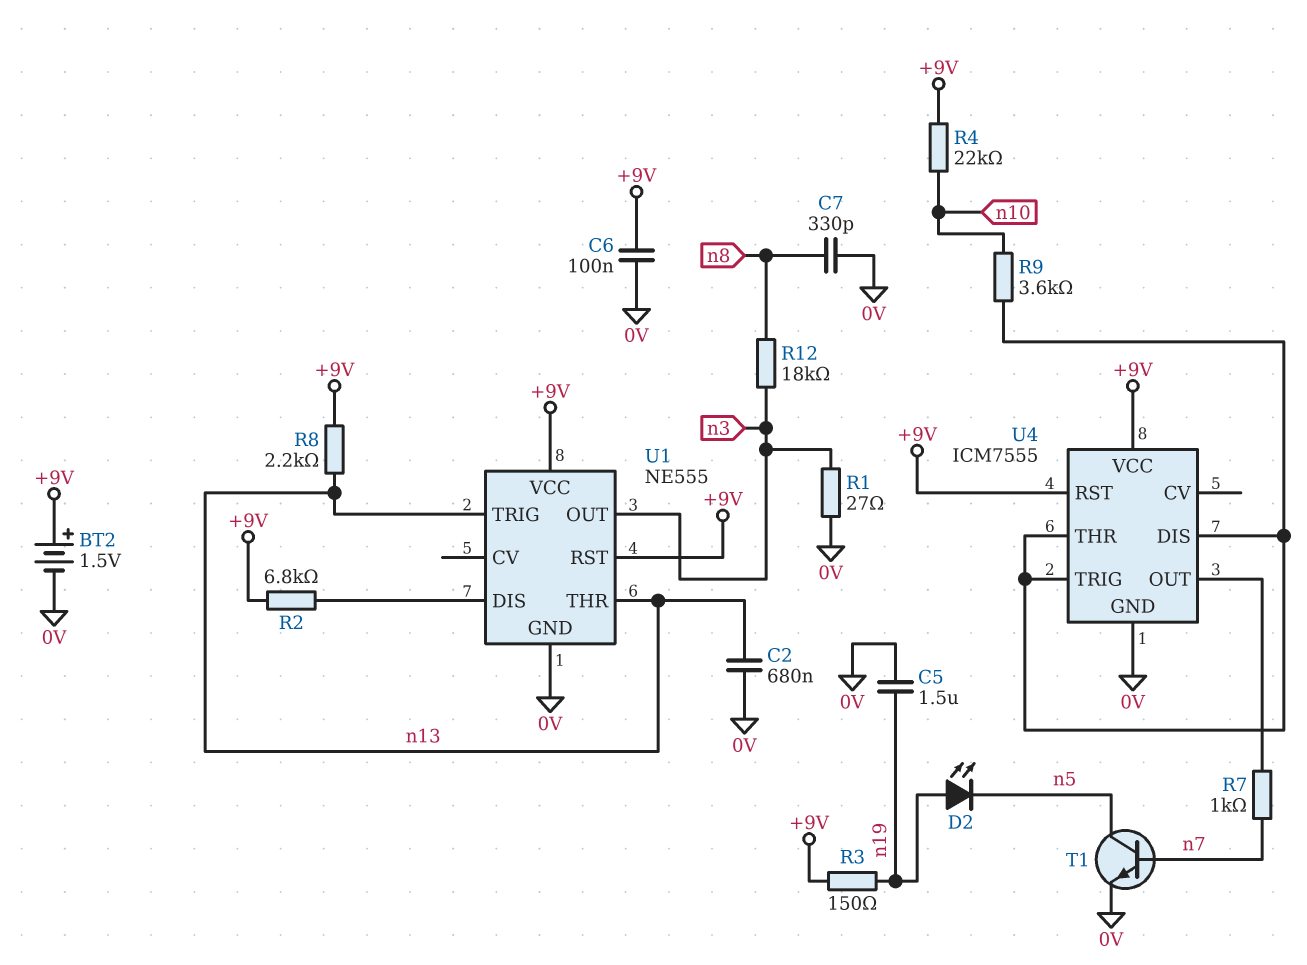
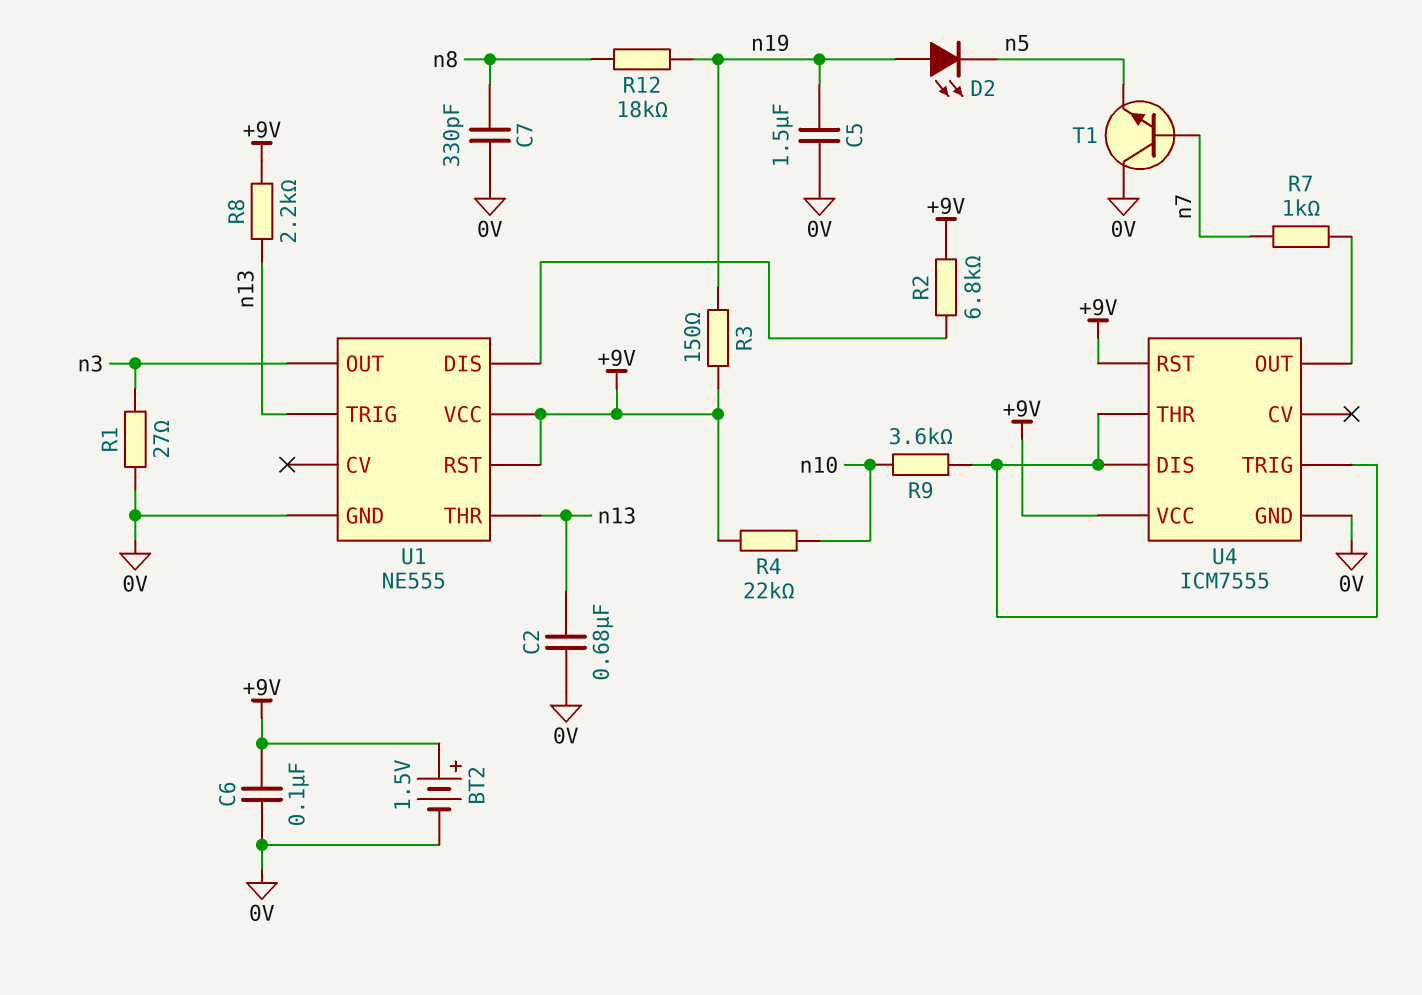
R12: 18k (n3, n8) -> 18k (n8, n19)
T1: NPN (B n7, C n5, E 0V) -> NPN (B n7, C 0V, E n5)

